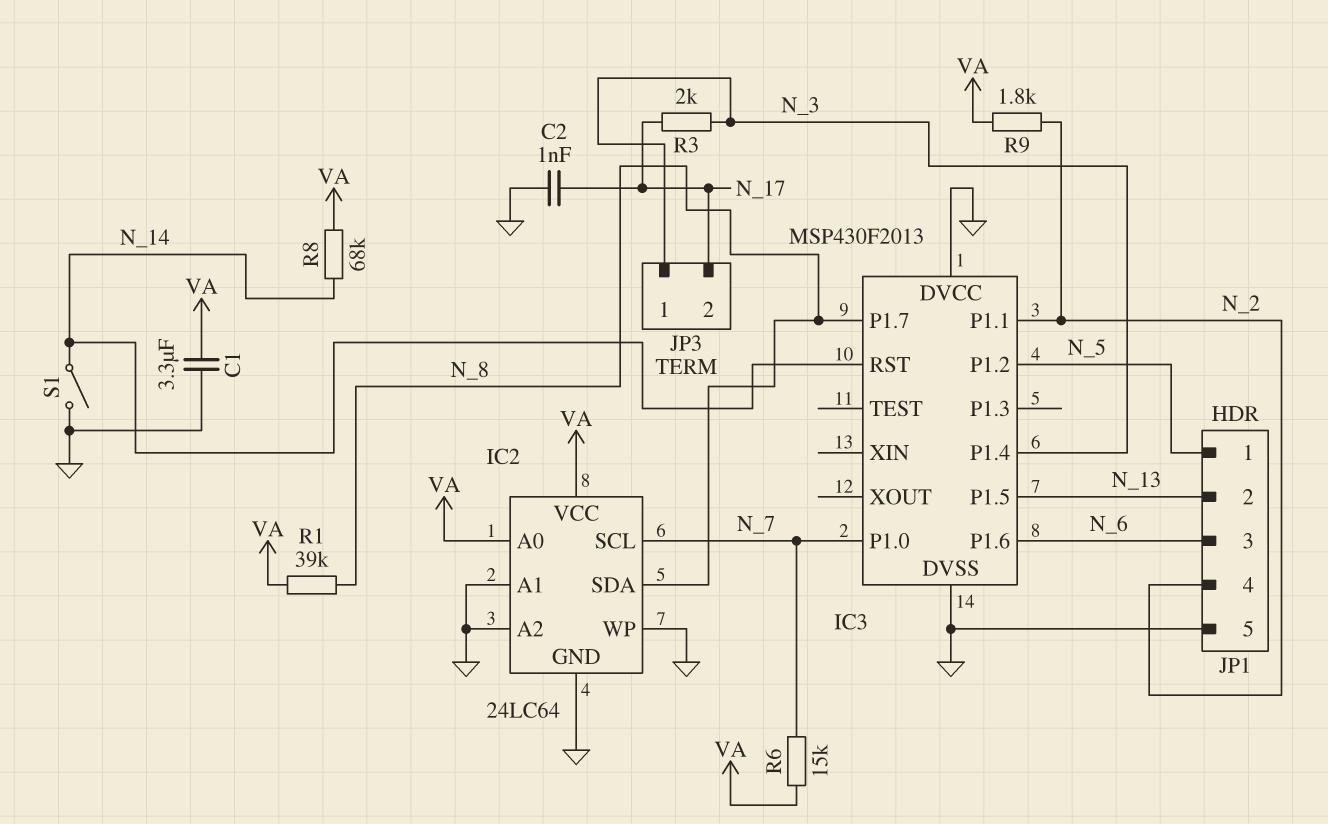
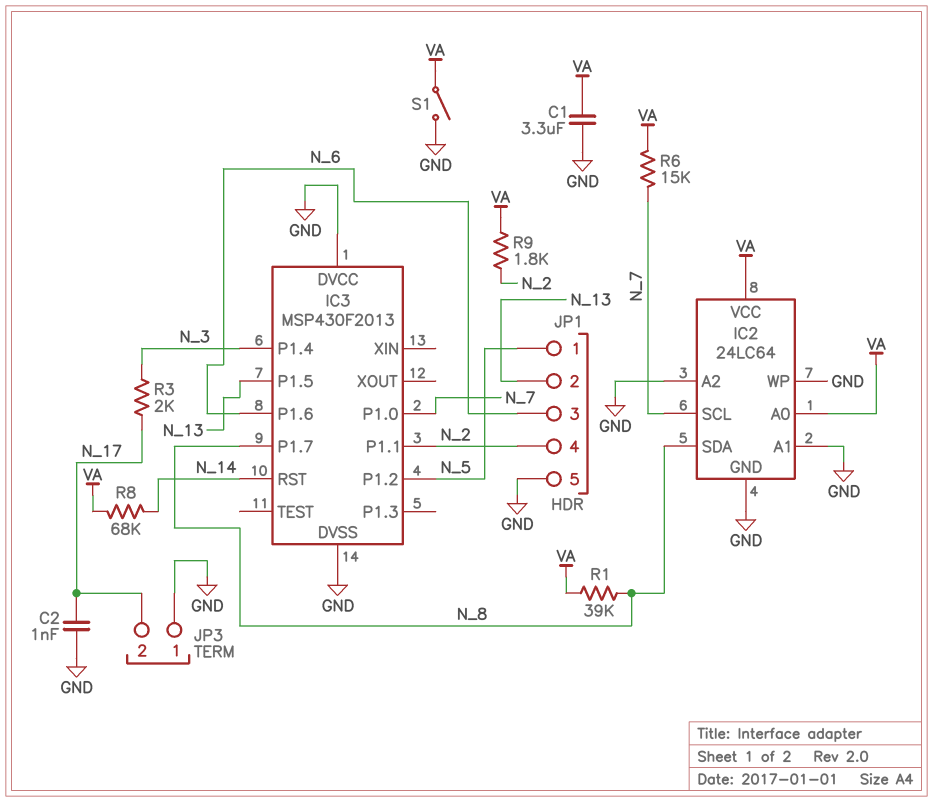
JP3 pin 1: N_3 -> GND
S1: switch (GND, N_14) -> switch (GND, VA)

